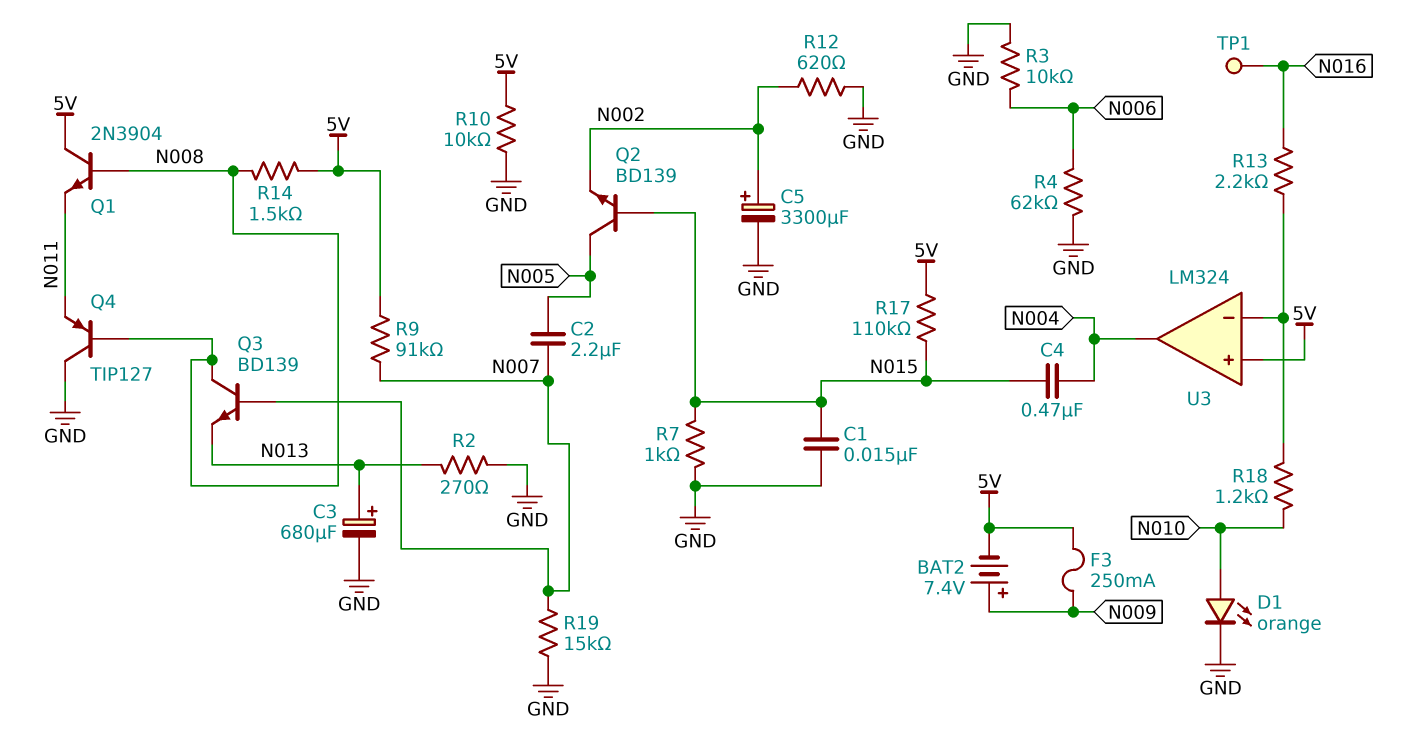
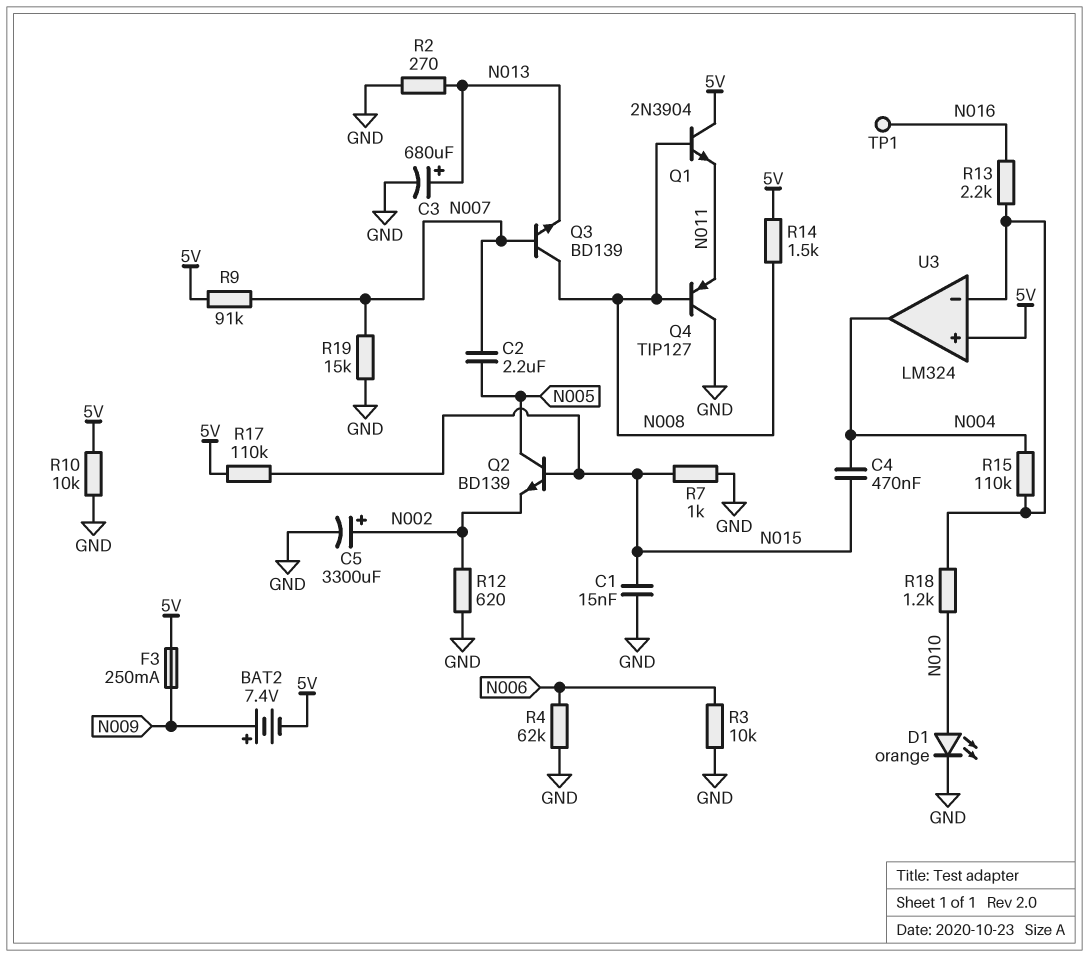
R15: none -> 110k (N004, U3/in-)

